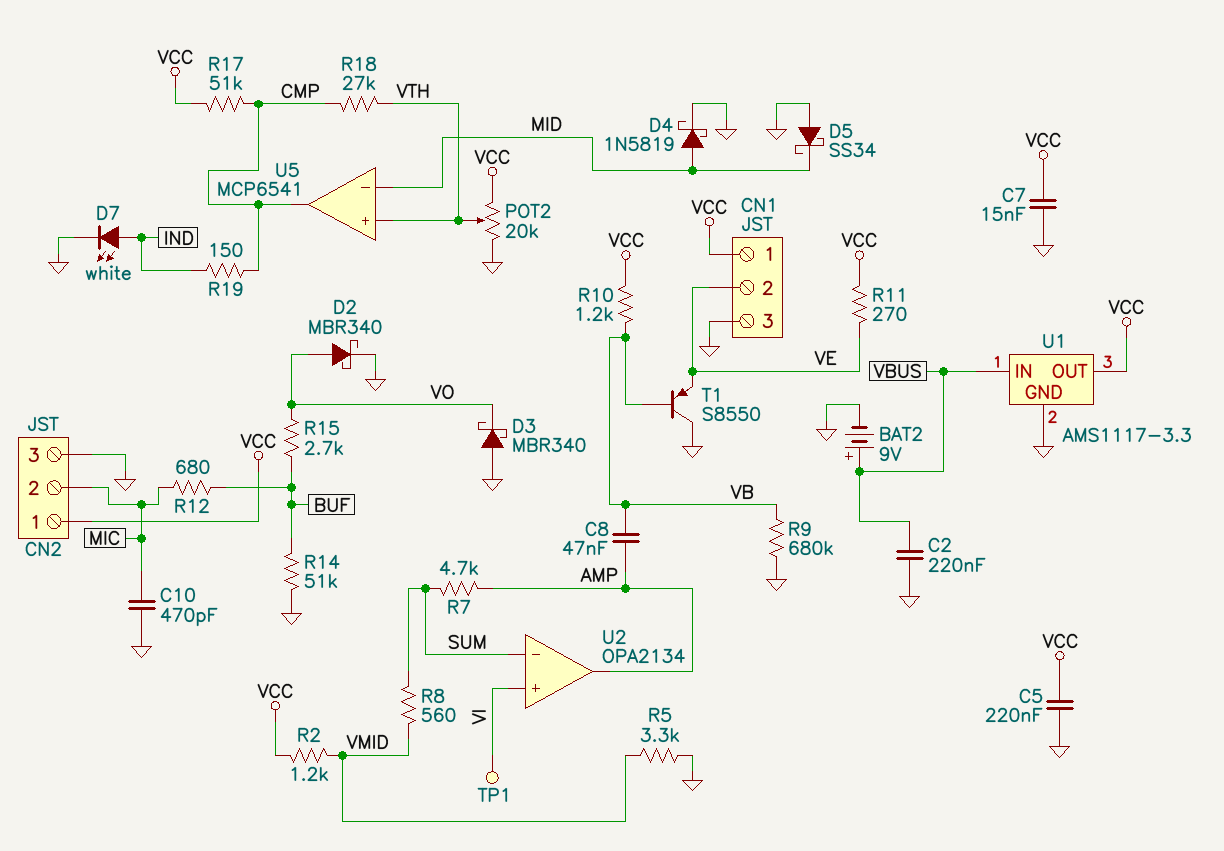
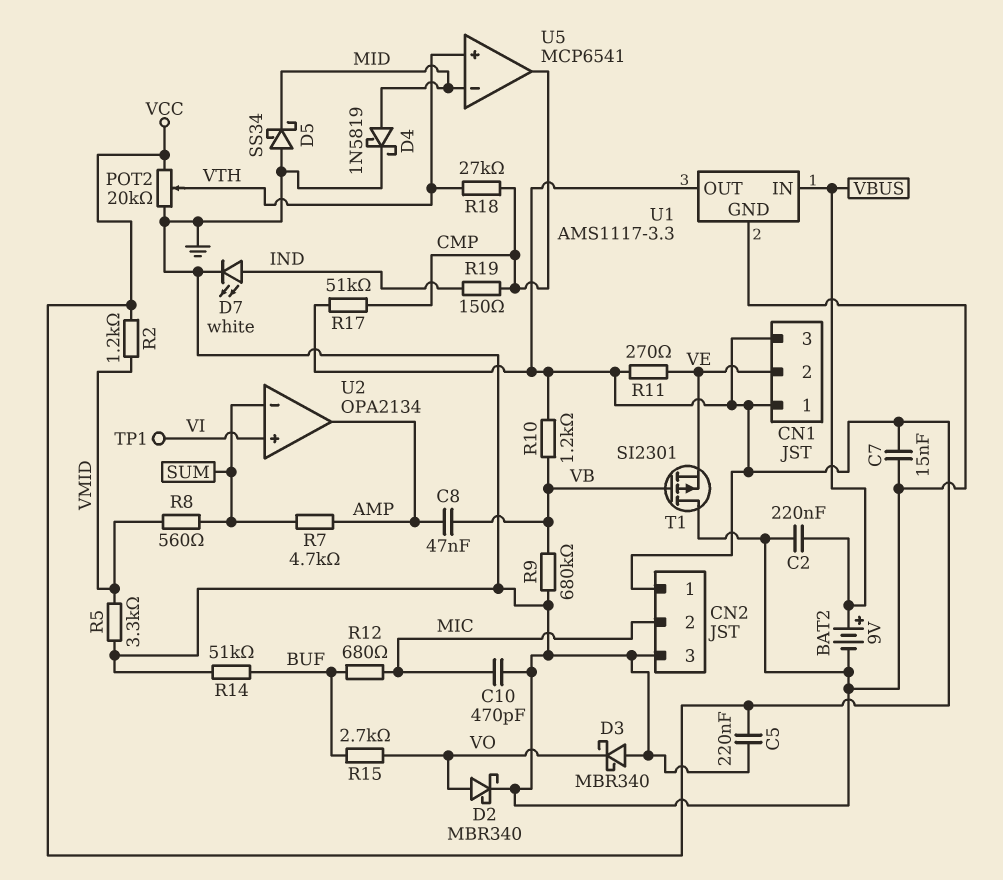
CN1 pin 3: GND -> VCC
T1: PNP S8550 (B VB, C GND, E VE) -> PMOS SI2301 (G VB, D GND, S VE)

